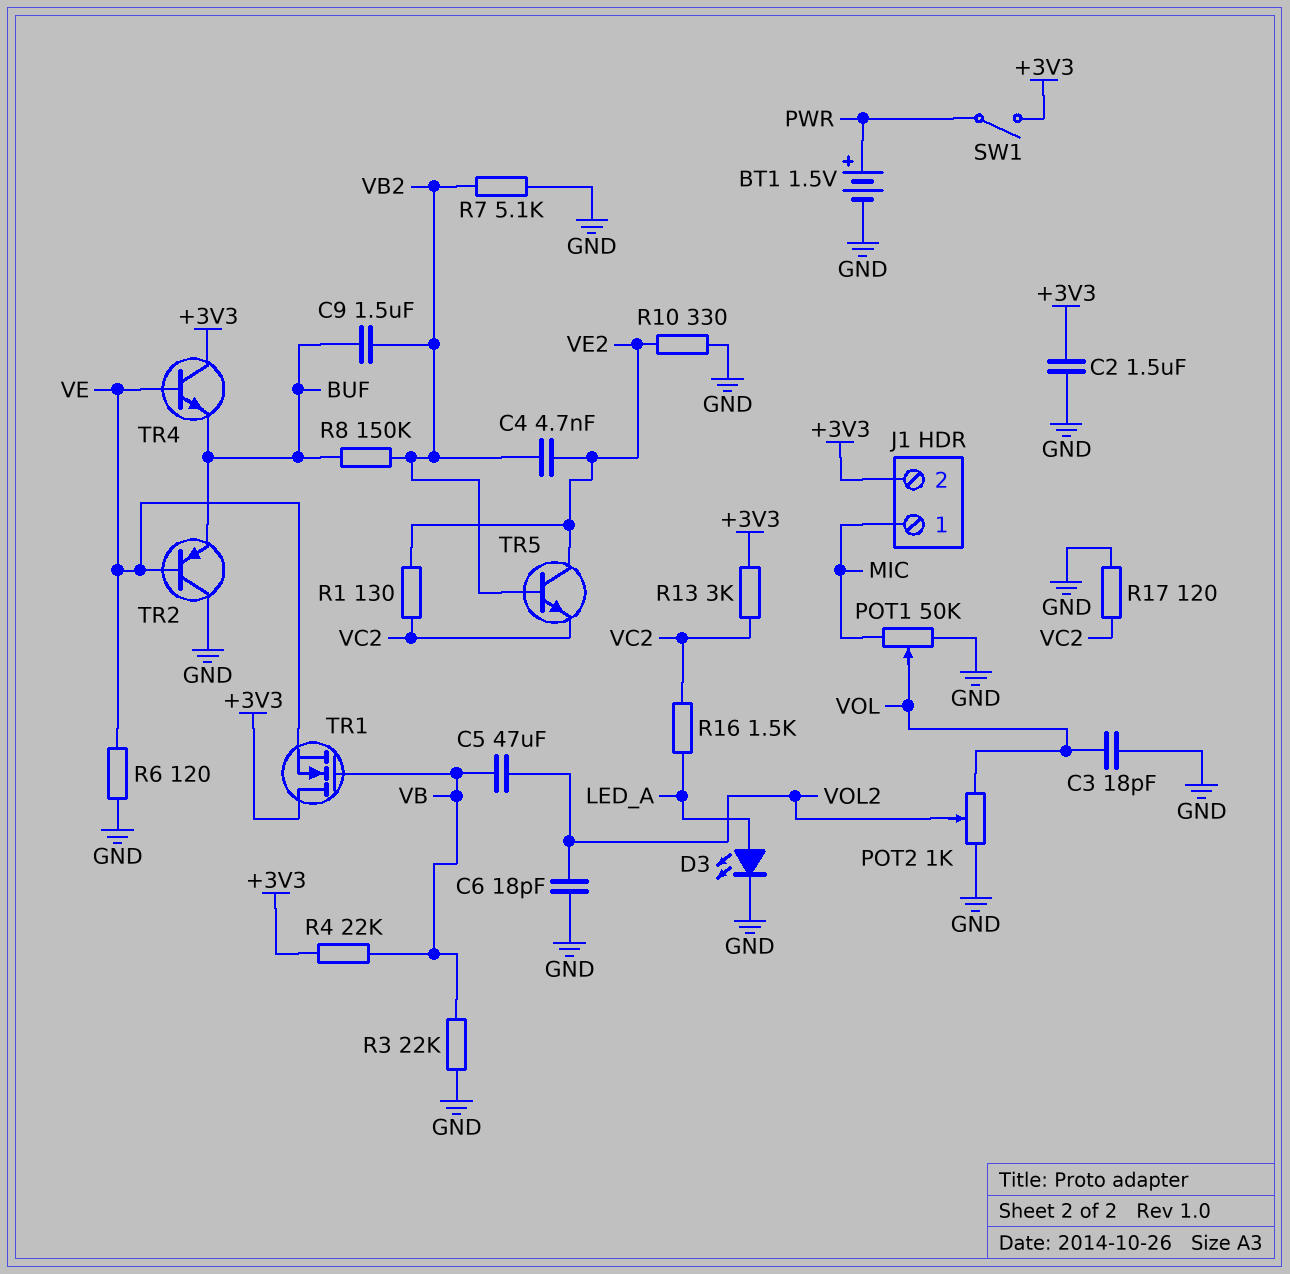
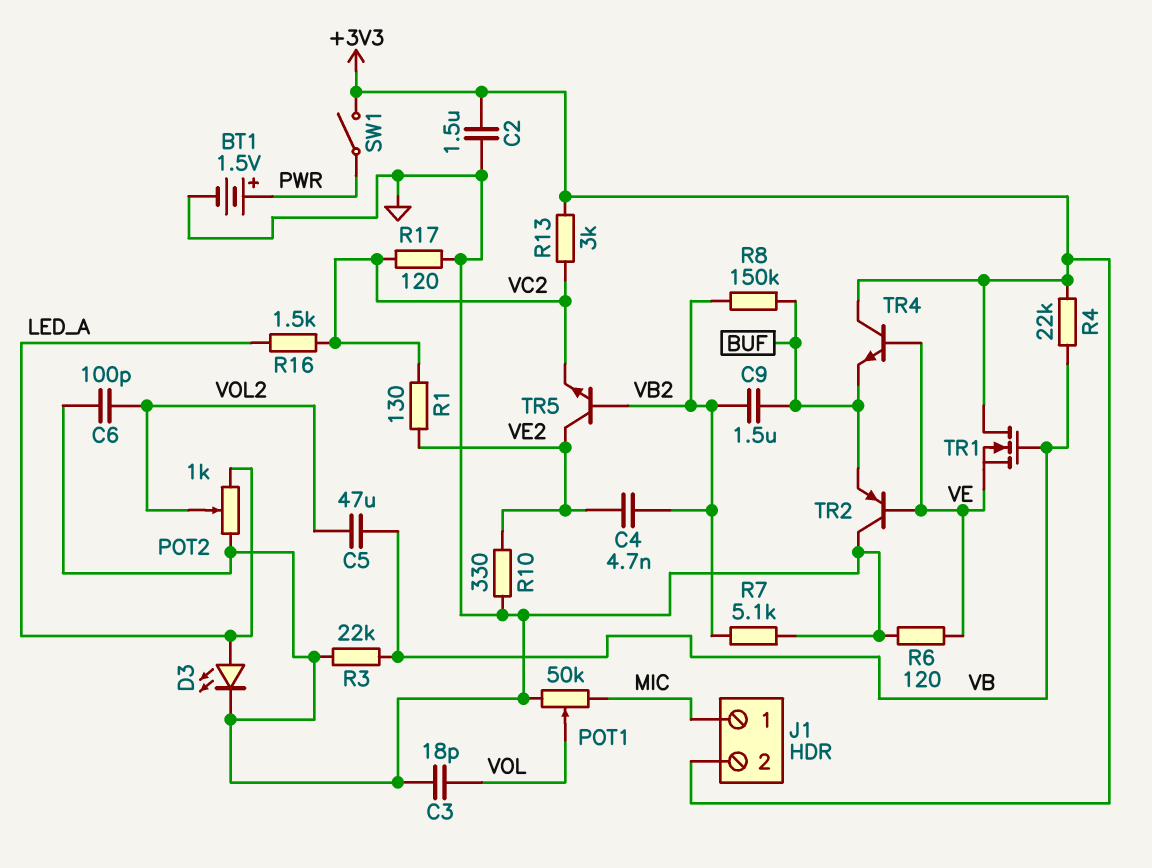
C6: 18pF (GND, VOL2) -> 100pF (GND, VOL2)
POT2: 1k (GND, VOL, wiper VOL2) -> 1k (GND, LED_A, wiper VOL2)

